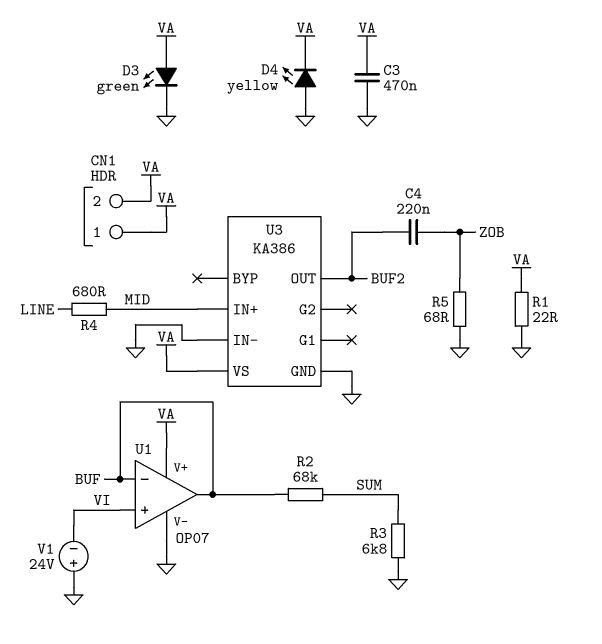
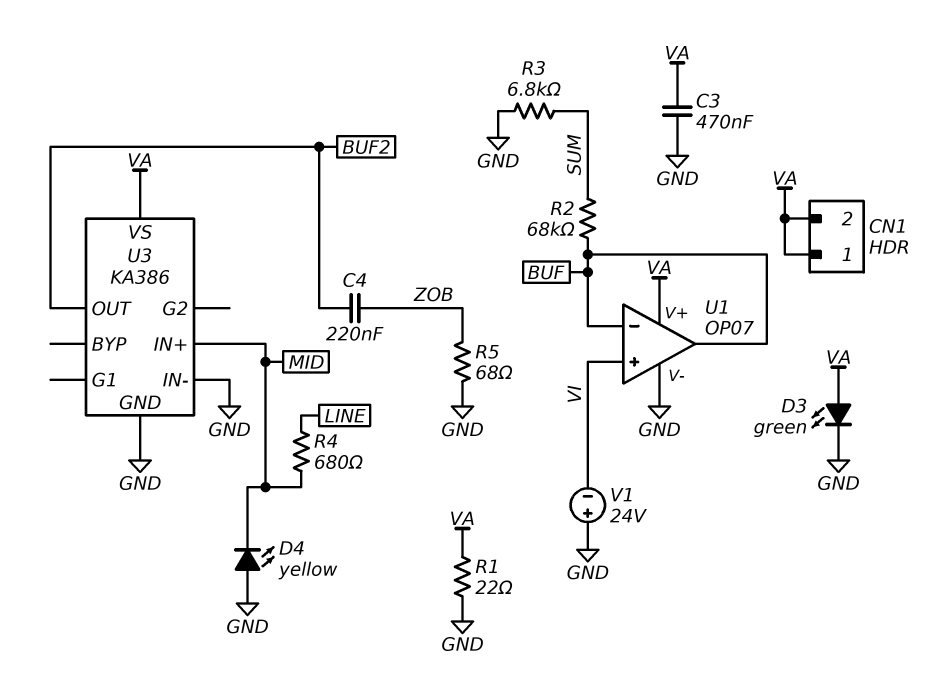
D4: LED yellow (A GND, K VA) -> LED yellow (A GND, K MID)

